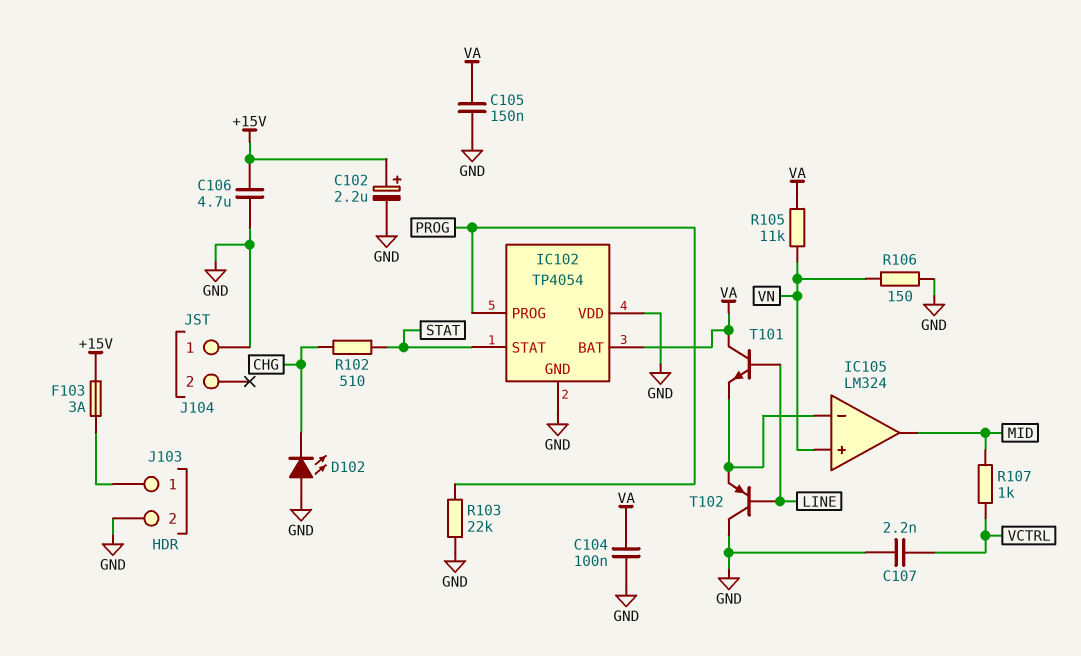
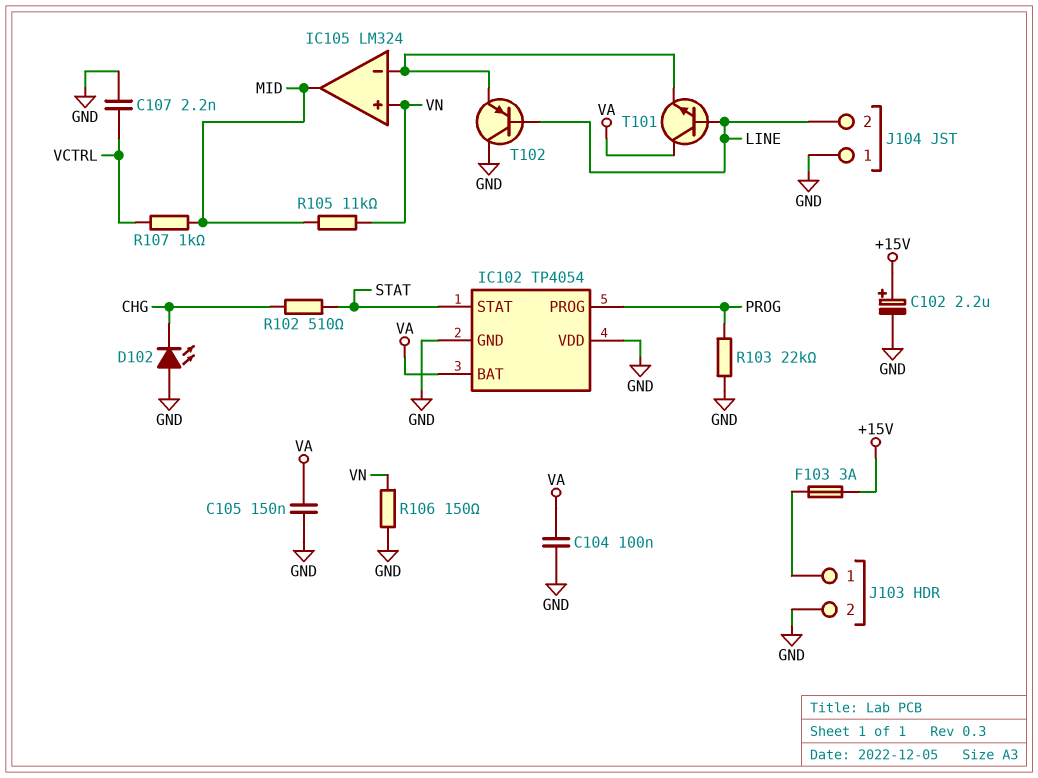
C106: 4.7uF (+15V, GND) -> none
J104 pin 2: none -> LINE
R105: 11k (VA, VN) -> 11k (MID, VN)

